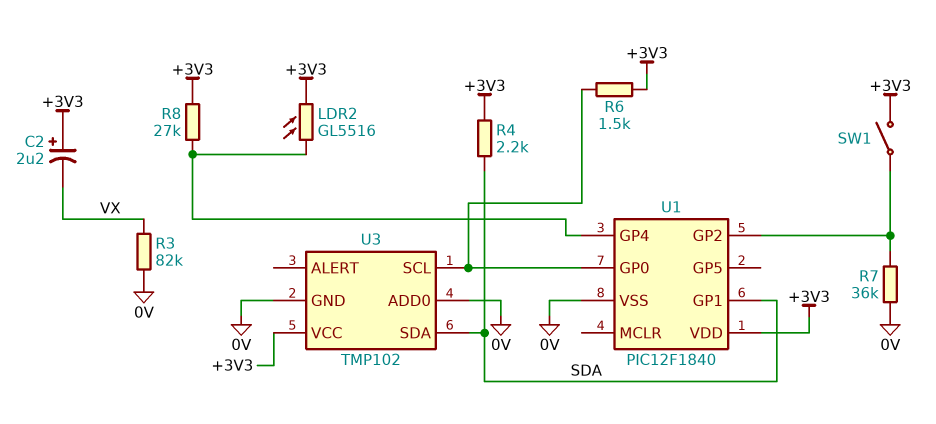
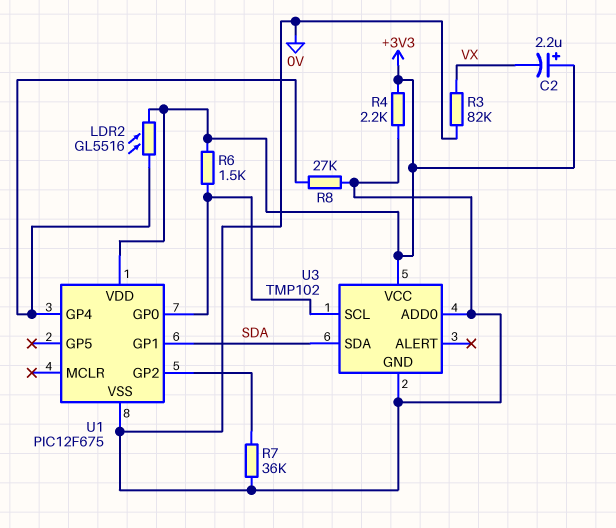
R4: 2.2k (+3V3, SDA) -> 2.2k (+3V3, 0V)
R8: 27k (+3V3, U1/GP4) -> 27k (0V, U1/GP4)
SW1: switch (+3V3, U1/GP2) -> none
U1: PIC12F1840 -> PIC12F675

